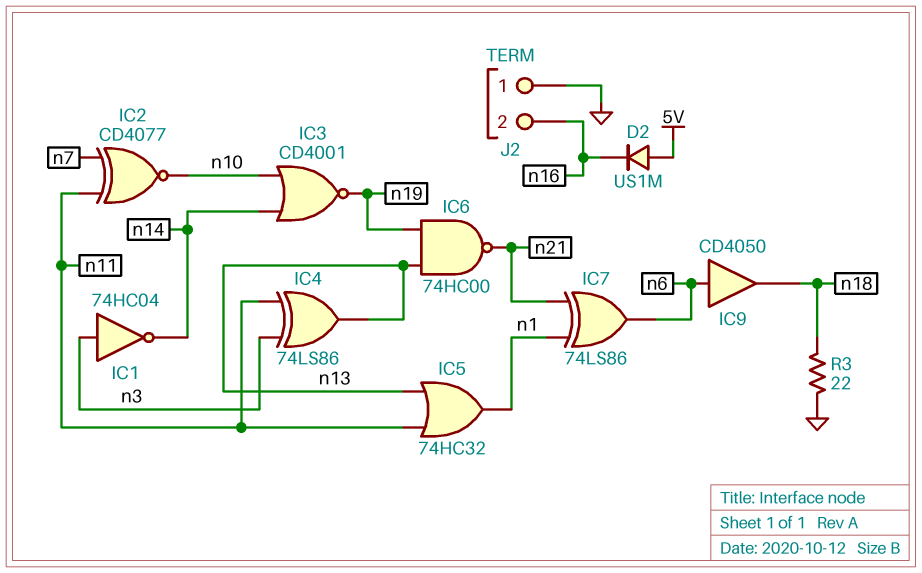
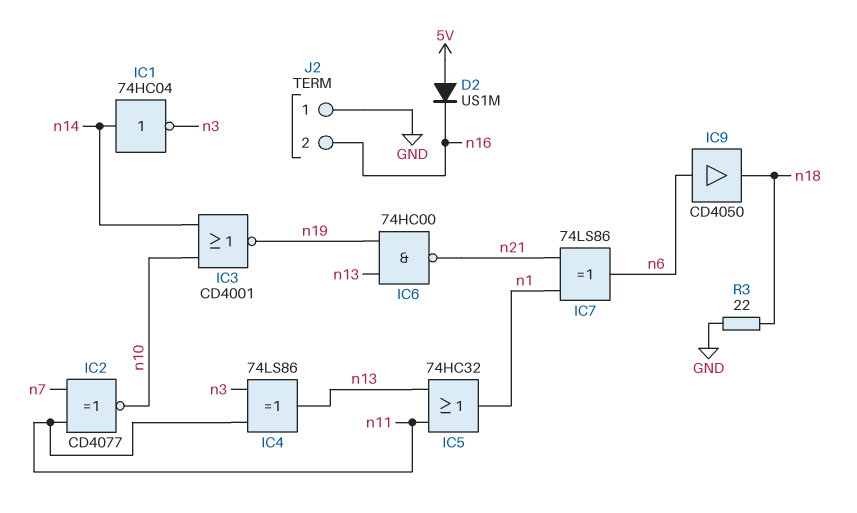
IC1: NOT 74HC04 (in n3, out n14) -> NOT 74HC04 (in n14, out n3)

